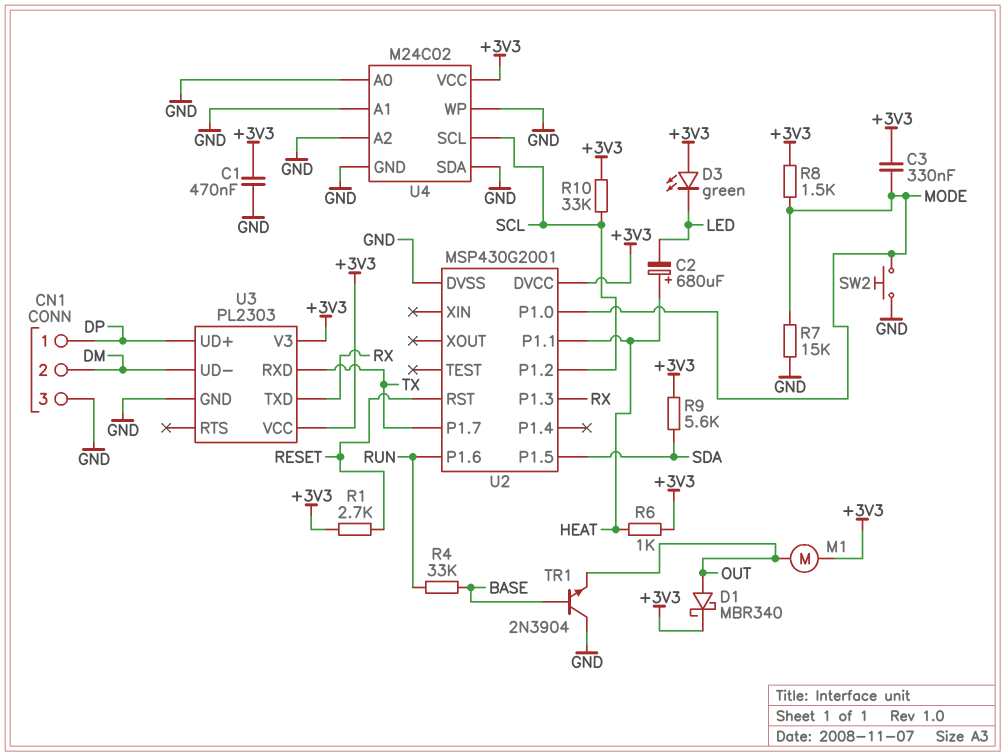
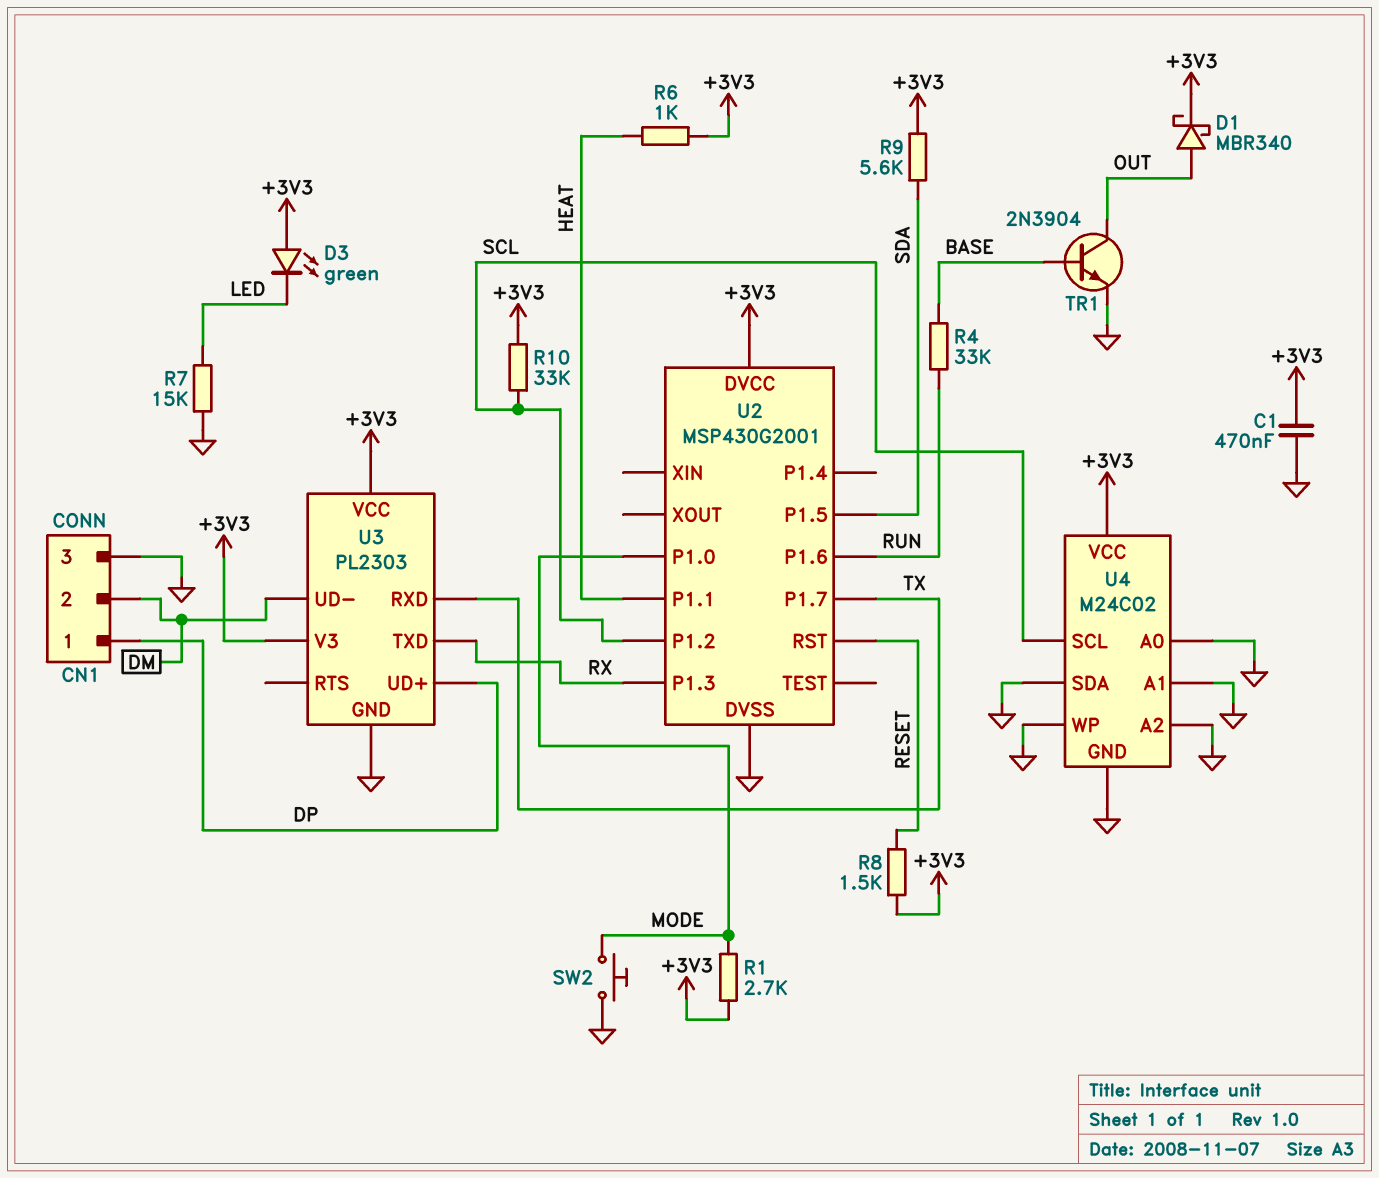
C2: 680uF (plus HEAT, minus LED) -> none
C3: 330nF (+3V3, MODE) -> none
M1: motor (+3V3, OUT) -> none
R1: 2.7k (+3V3, RESET) -> 2.7k (+3V3, MODE)
R7: 15k (GND, MODE) -> 15k (GND, LED)
R8: 1.5k (+3V3, MODE) -> 1.5k (+3V3, RESET)
TR1: NPN 2N3904 (B BASE, C GND, E OUT) -> NPN 2N3904 (B BASE, C OUT, E GND)

